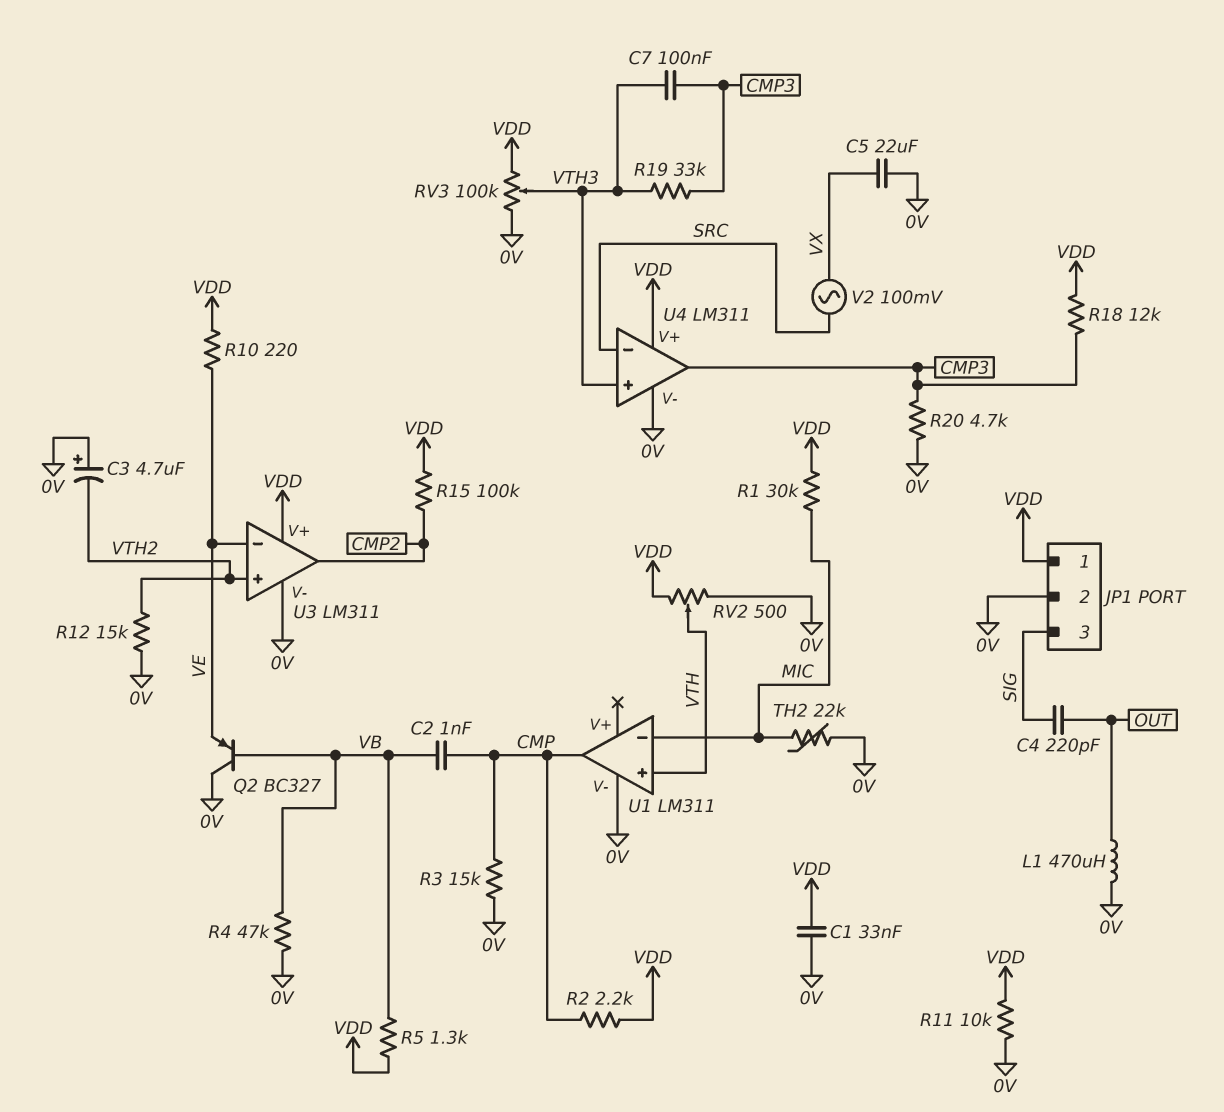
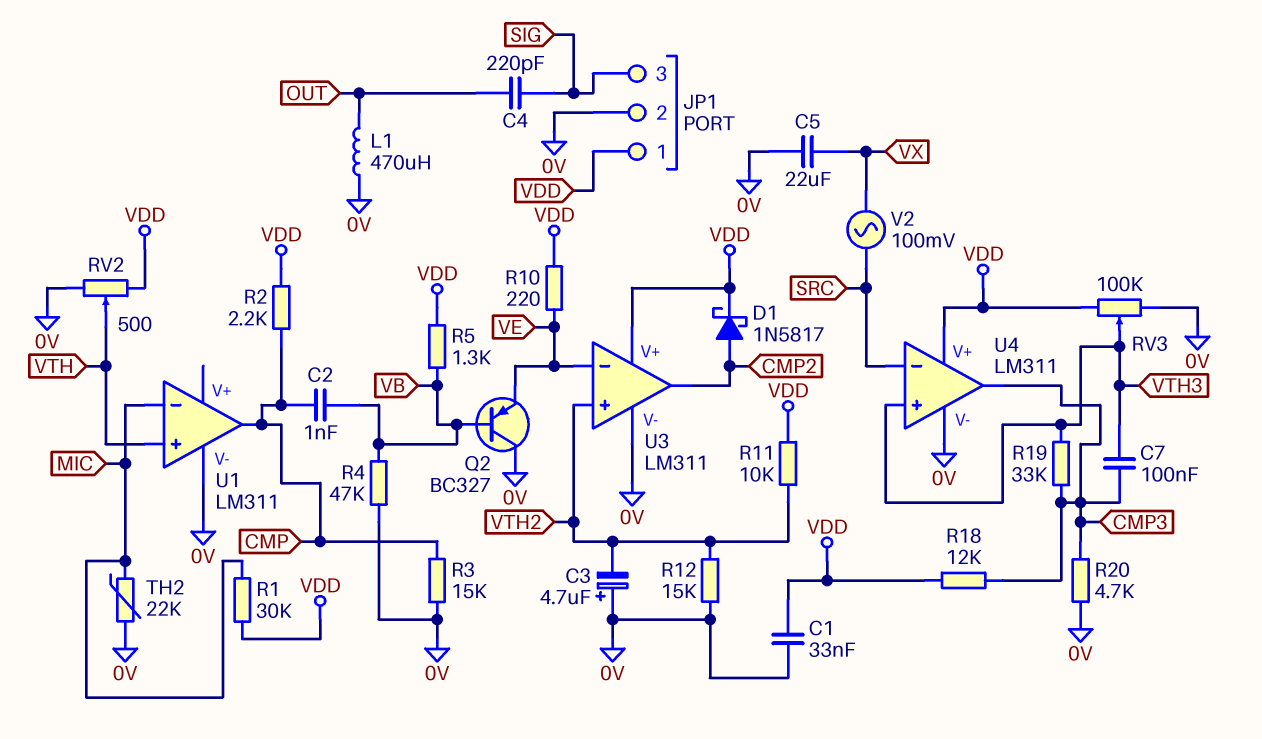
D1: none -> schottky 1N5817 (A CMP2, K VDD)
R11: 10k (0V, VDD) -> 10k (VDD, VTH2)
R15: 100k (CMP2, VDD) -> none

